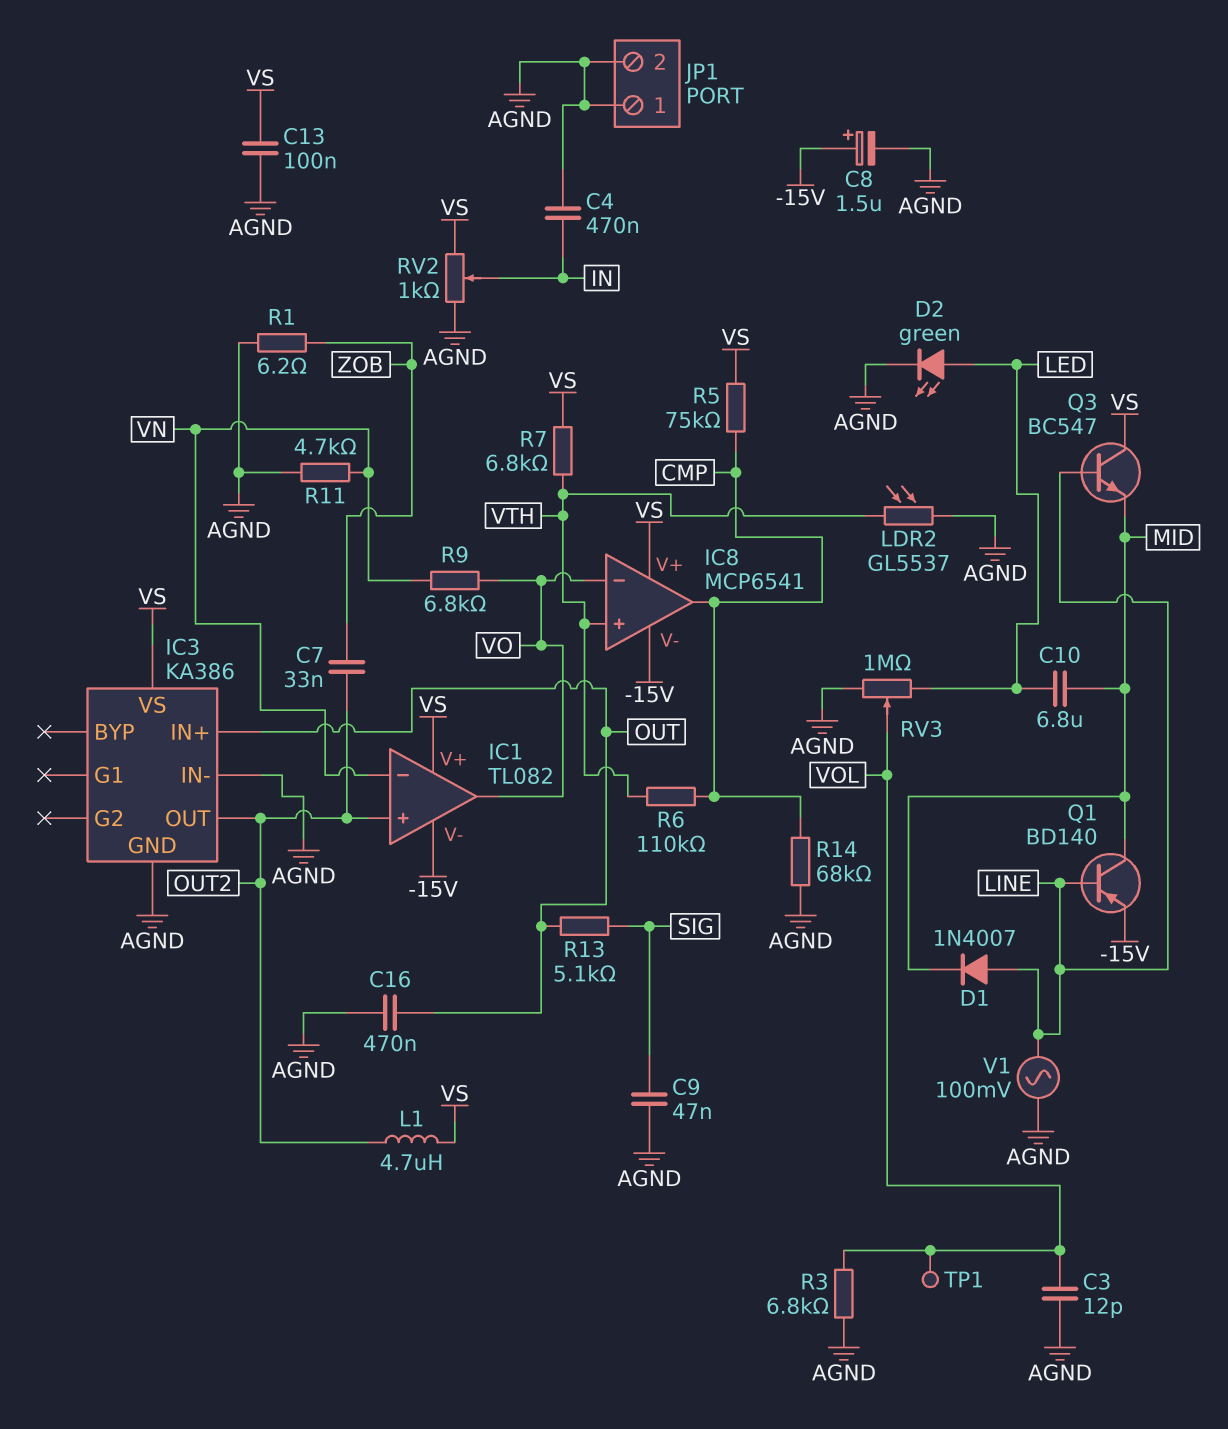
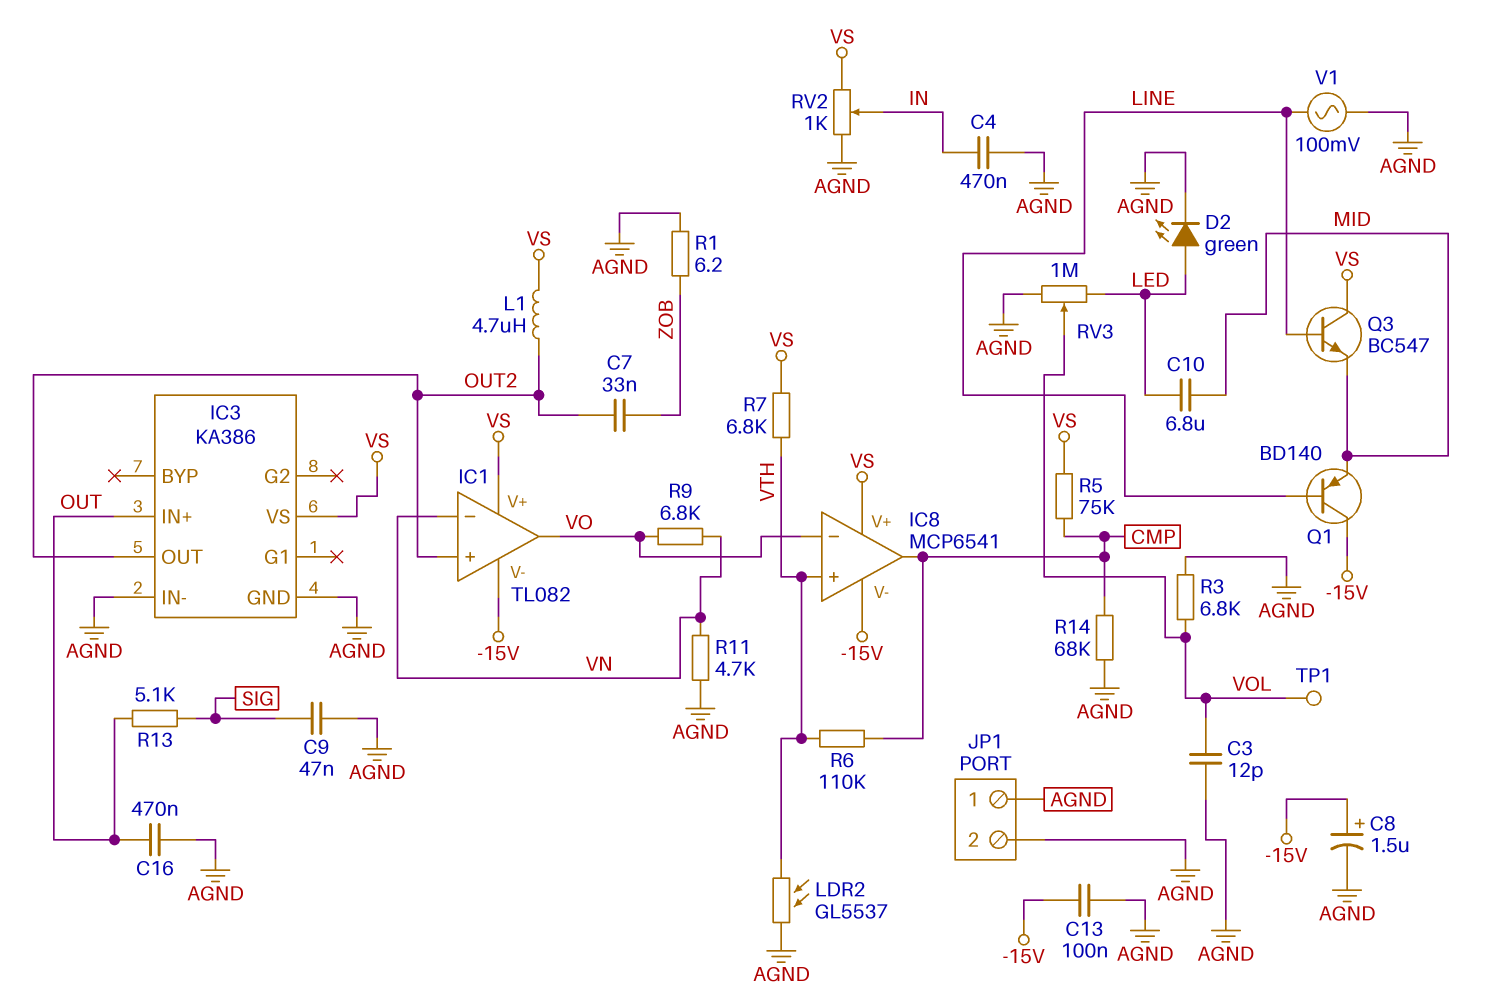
C13: 100nF (AGND, VS) -> 100nF (-15V, AGND)
D1: diode 1N4007 (A LINE, K MID) -> none
Q1: PNP BD140 (B LINE, C MID, E -15V) -> PNP BD140 (B LINE, C -15V, E MID)

